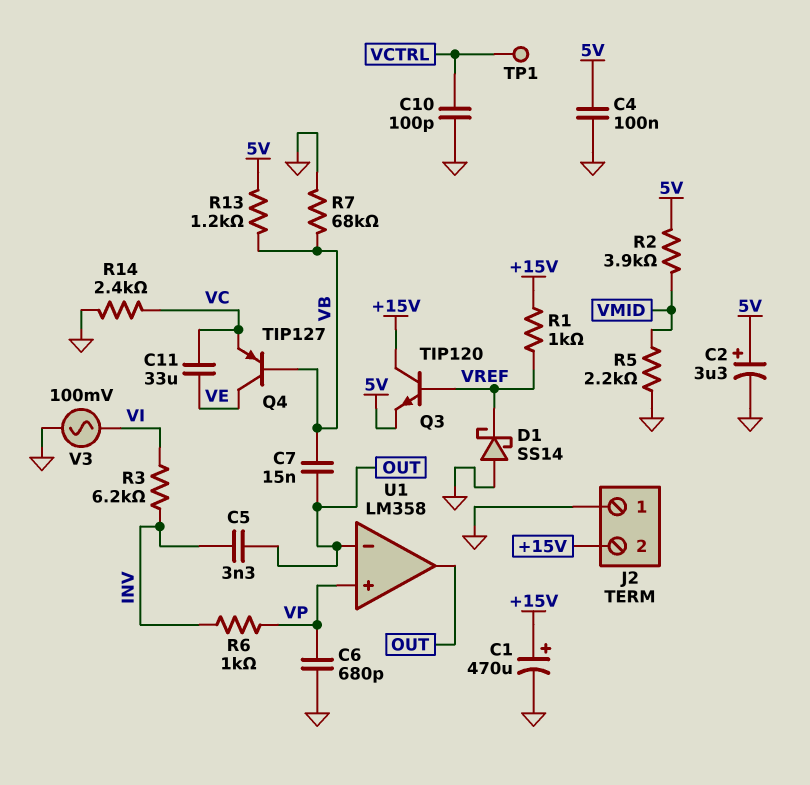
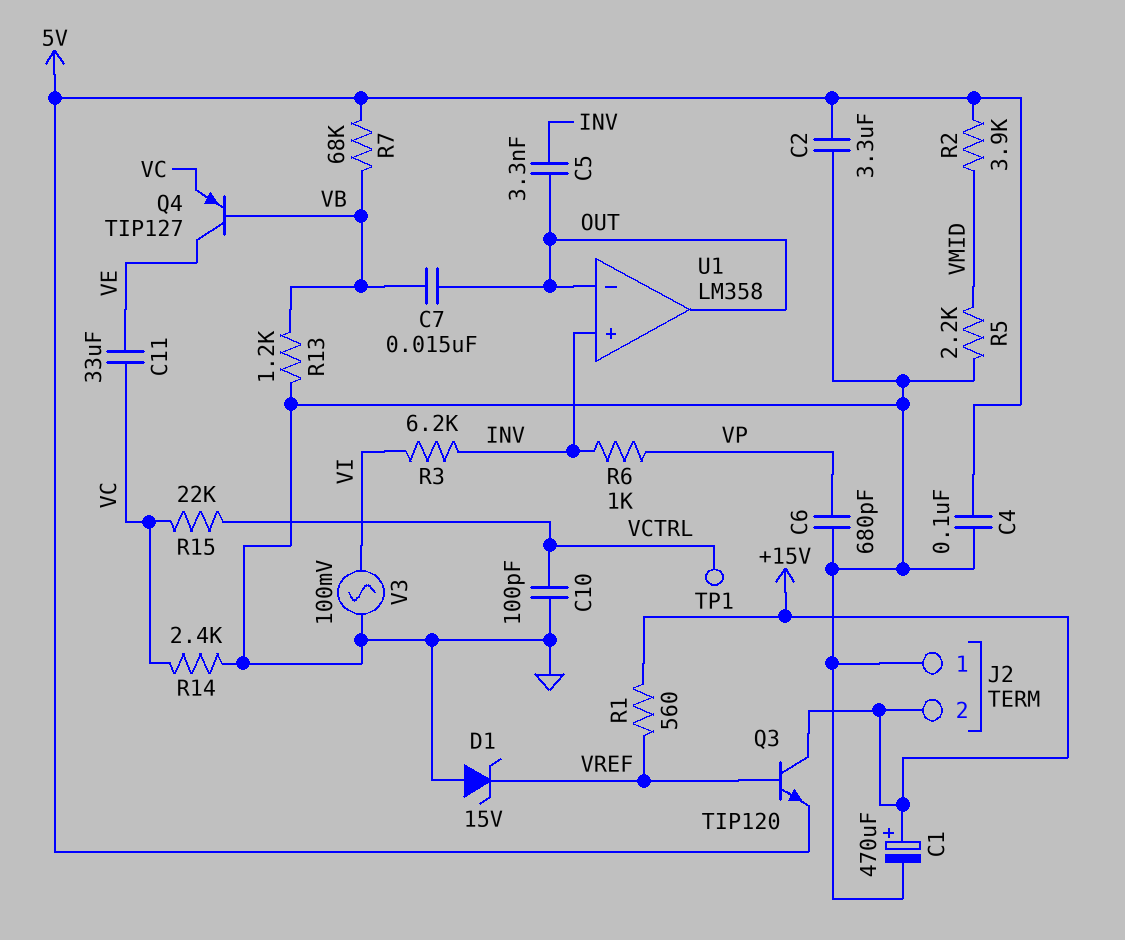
C2: 3.3uF (plus 5V, minus GND) -> 3.3uF (5V, GND)
D1: schottky SS14 (A GND, K VREF) -> zener 15V (A GND, K VREF)
R1: 1k (+15V, VREF) -> 560 (+15V, VREF)
R7: 68k (GND, VB) -> 68k (5V, VB)
R13: 1.2k (5V, VB) -> 1.2k (GND, VB)
R15: none -> 22k (VC, VCTRL)
U1 pin in+: VP -> INV

